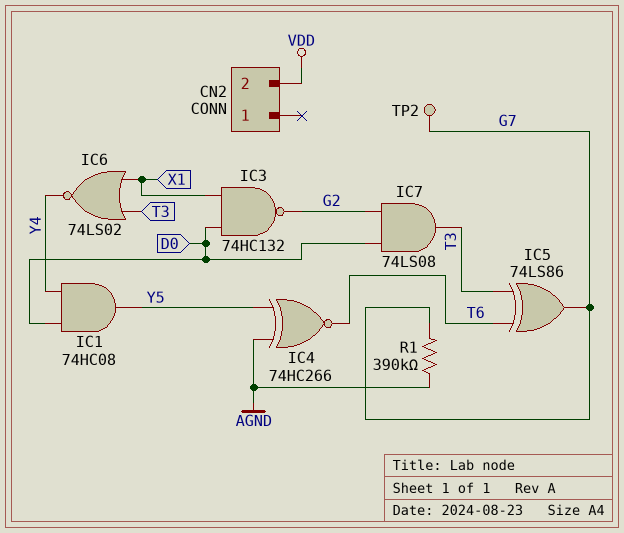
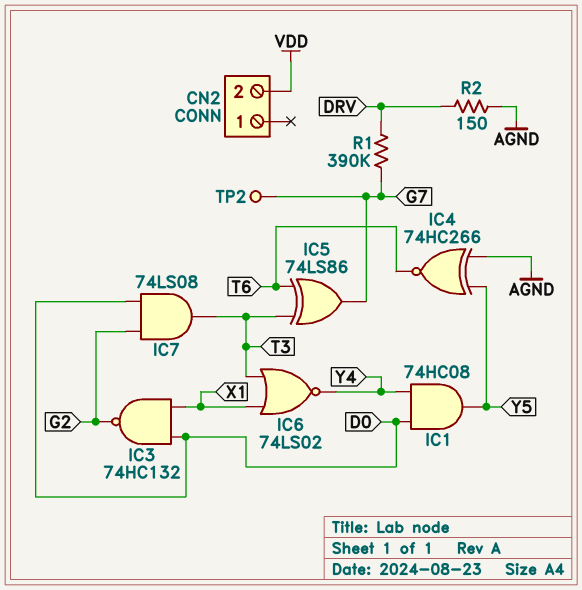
R1: 390k (AGND, G7) -> 390k (DRV, G7)
R2: none -> 150 (AGND, DRV)

